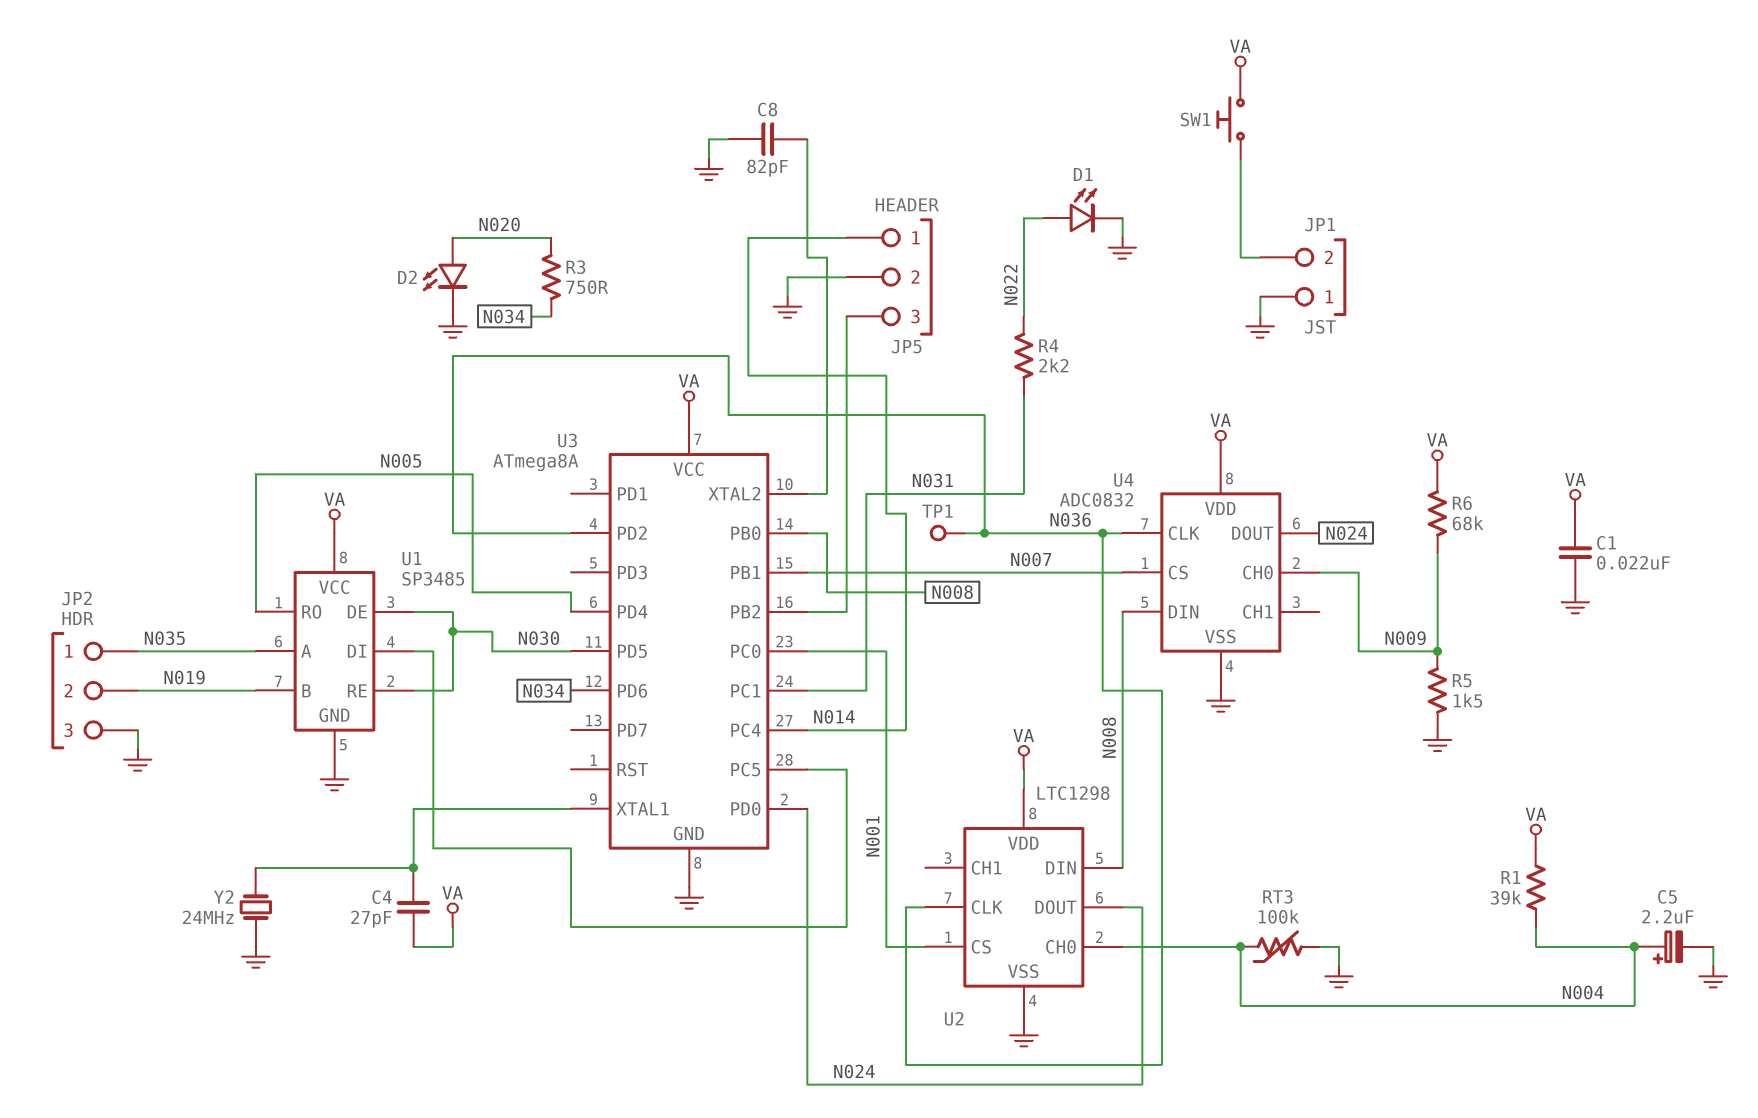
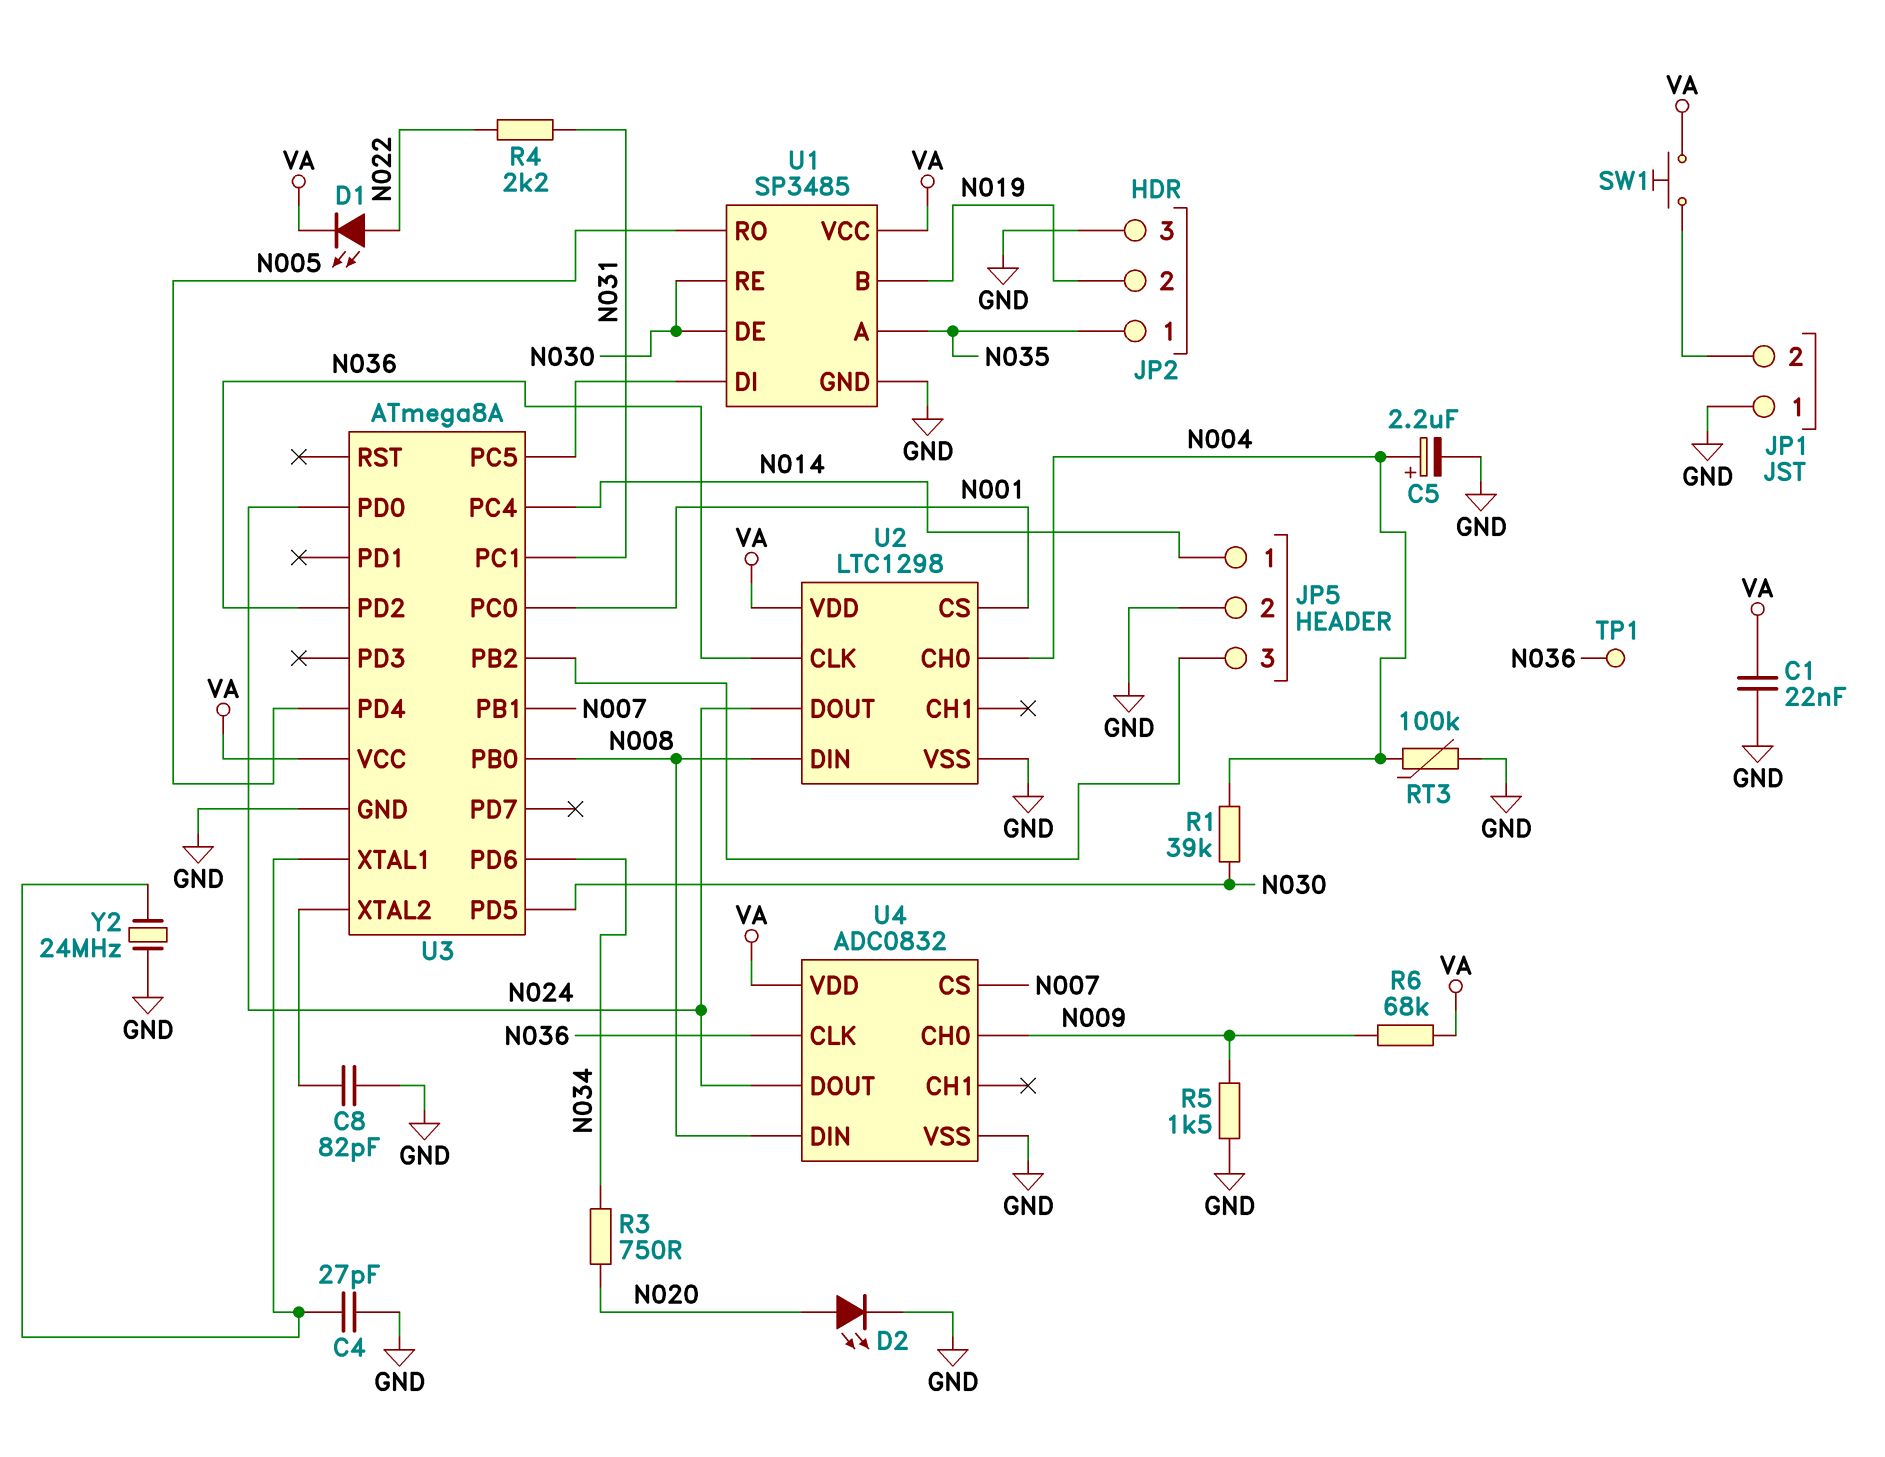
C4: 27pF (U3/XTAL1, VA) -> 27pF (GND, U3/XTAL1)
D1: LED (A N022, K GND) -> LED (A N022, K VA)
R1: 39k (N004, VA) -> 39k (N004, N030)

